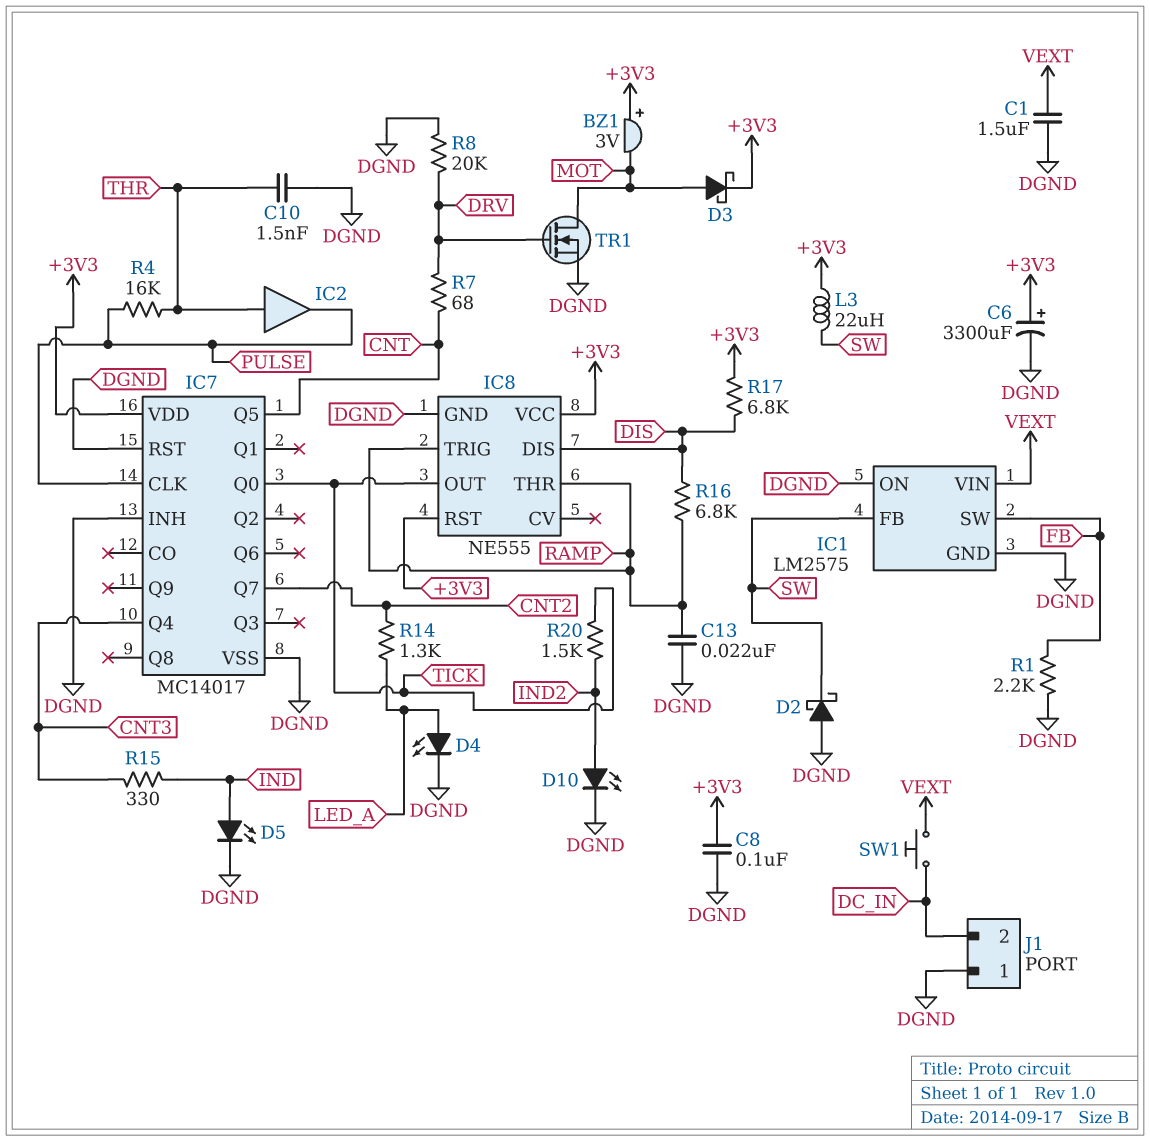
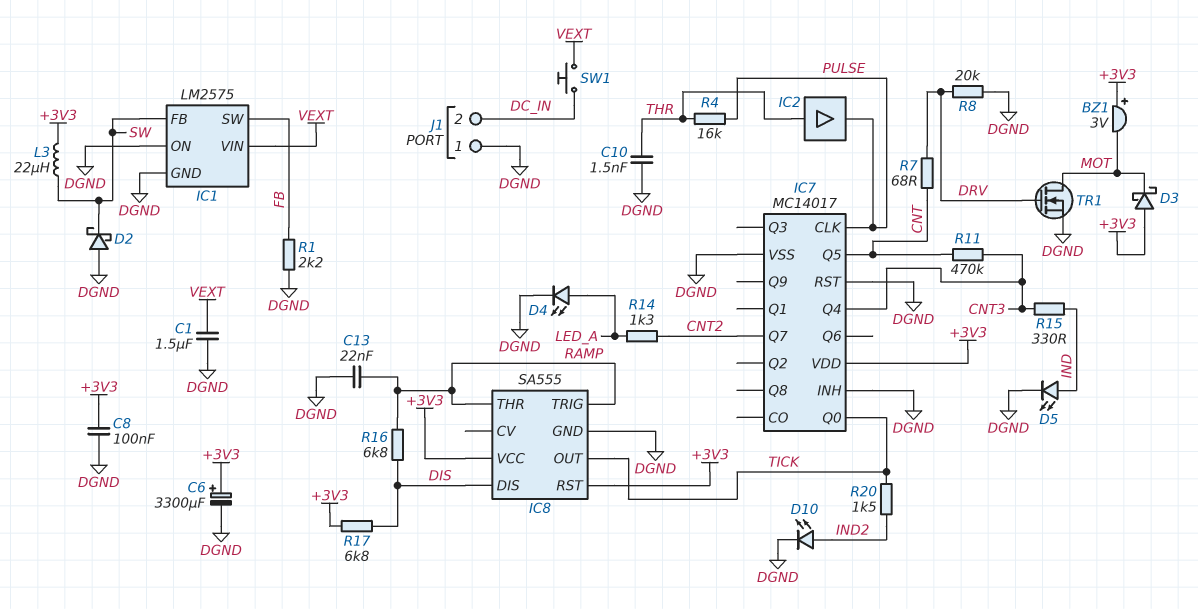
D3: schottky (A MOT, K +3V3) -> schottky (A +3V3, K MOT)
IC8: NE555 -> SA555
R11: none -> 470k (CNT, CNT3)

